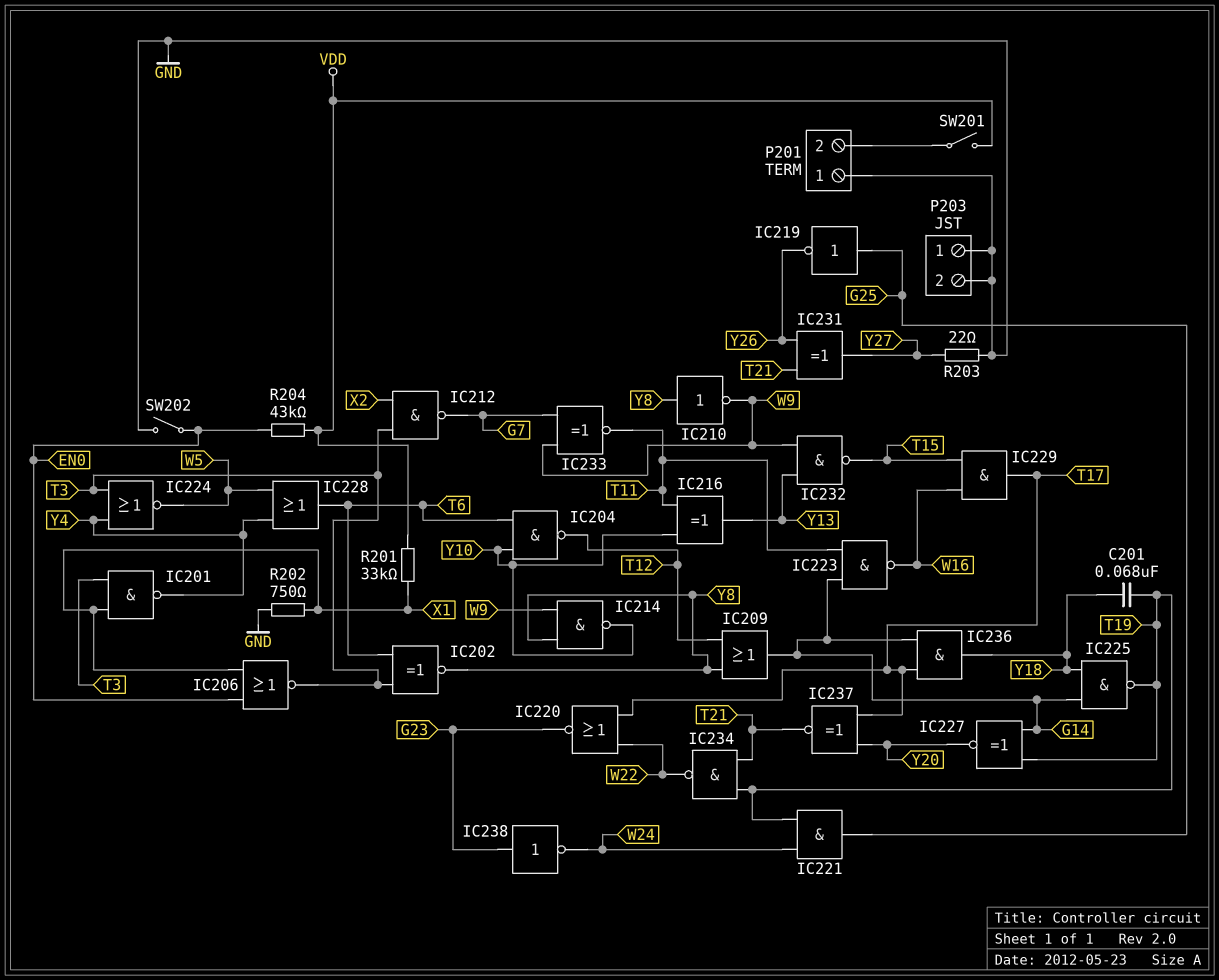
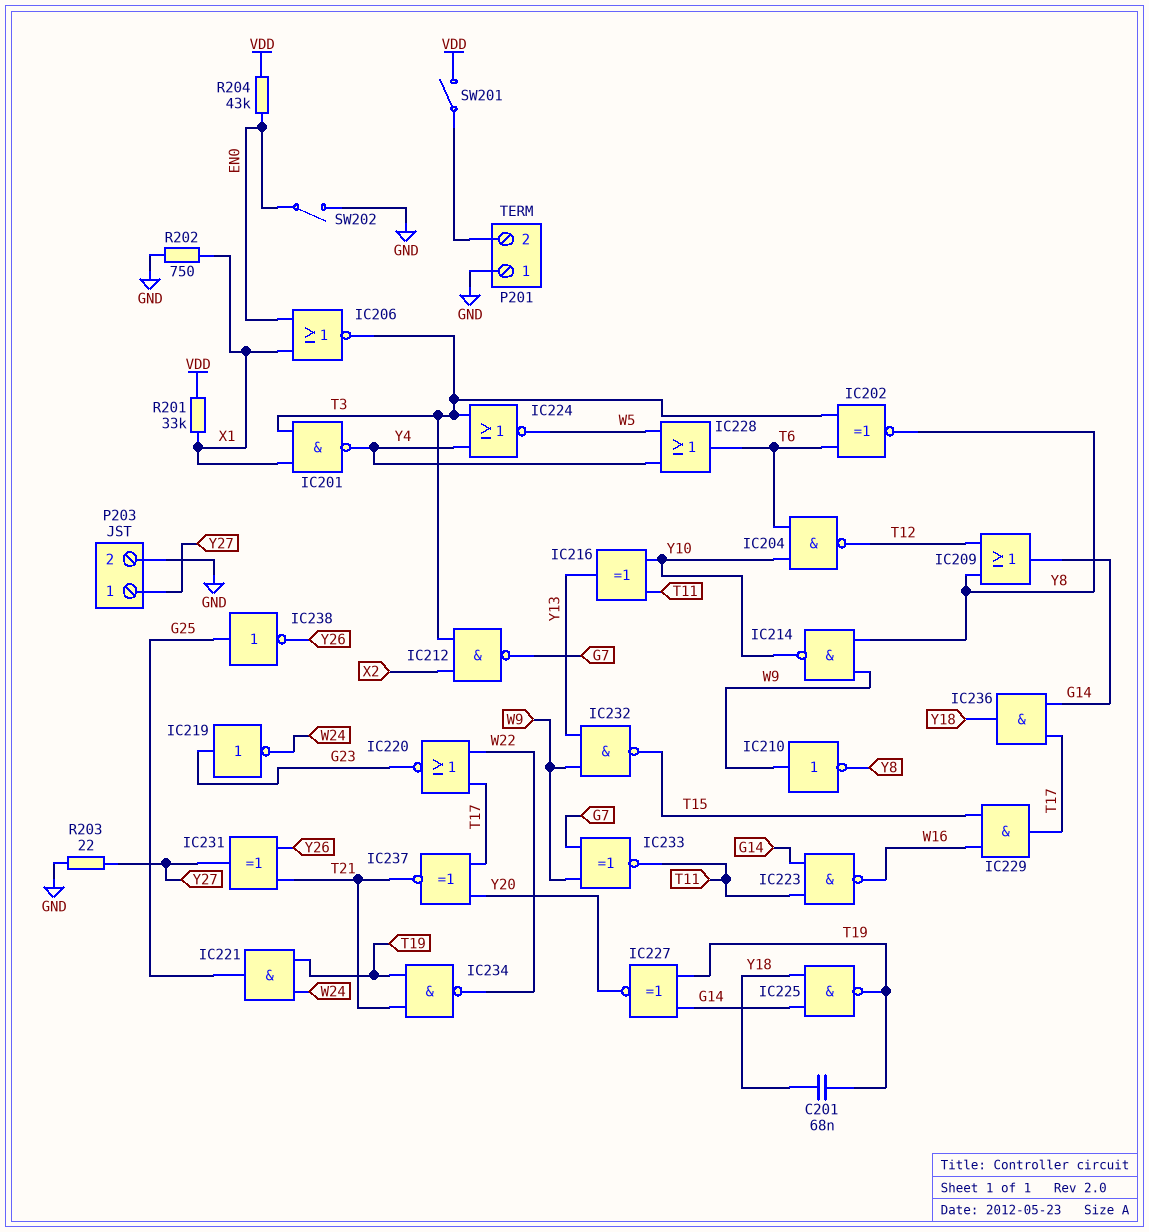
IC210: NOT (in Y8, out W9) -> NOT (in W9, out Y8)
IC219: NOT (in G25, out Y26) -> NOT (in G23, out W24)
IC238: NOT (in G23, out W24) -> NOT (in G25, out Y26)
P203 pin 1: GND -> Y27

